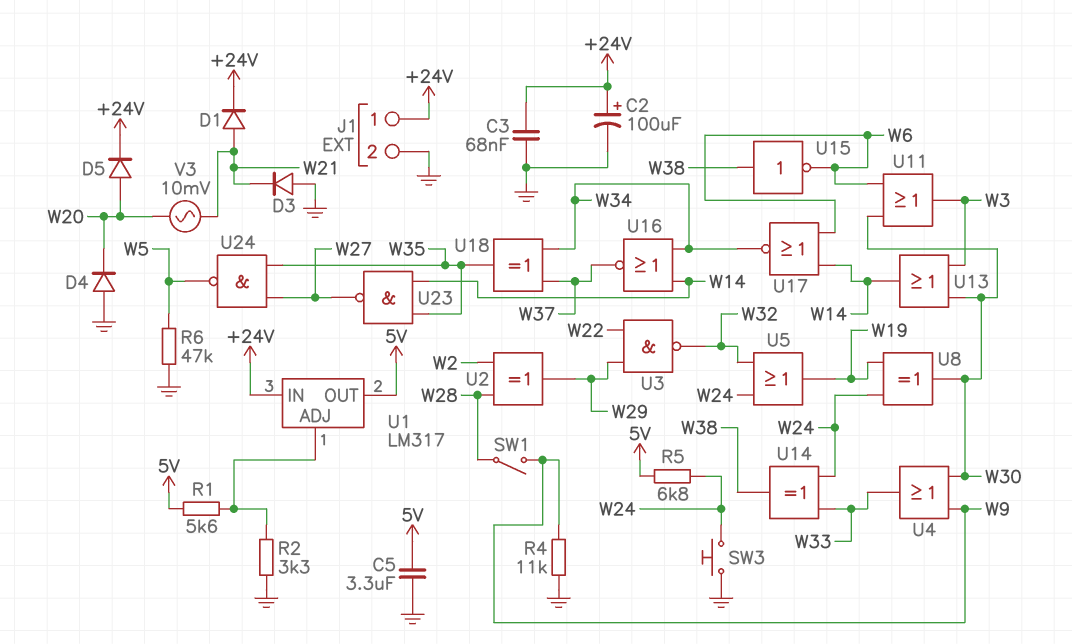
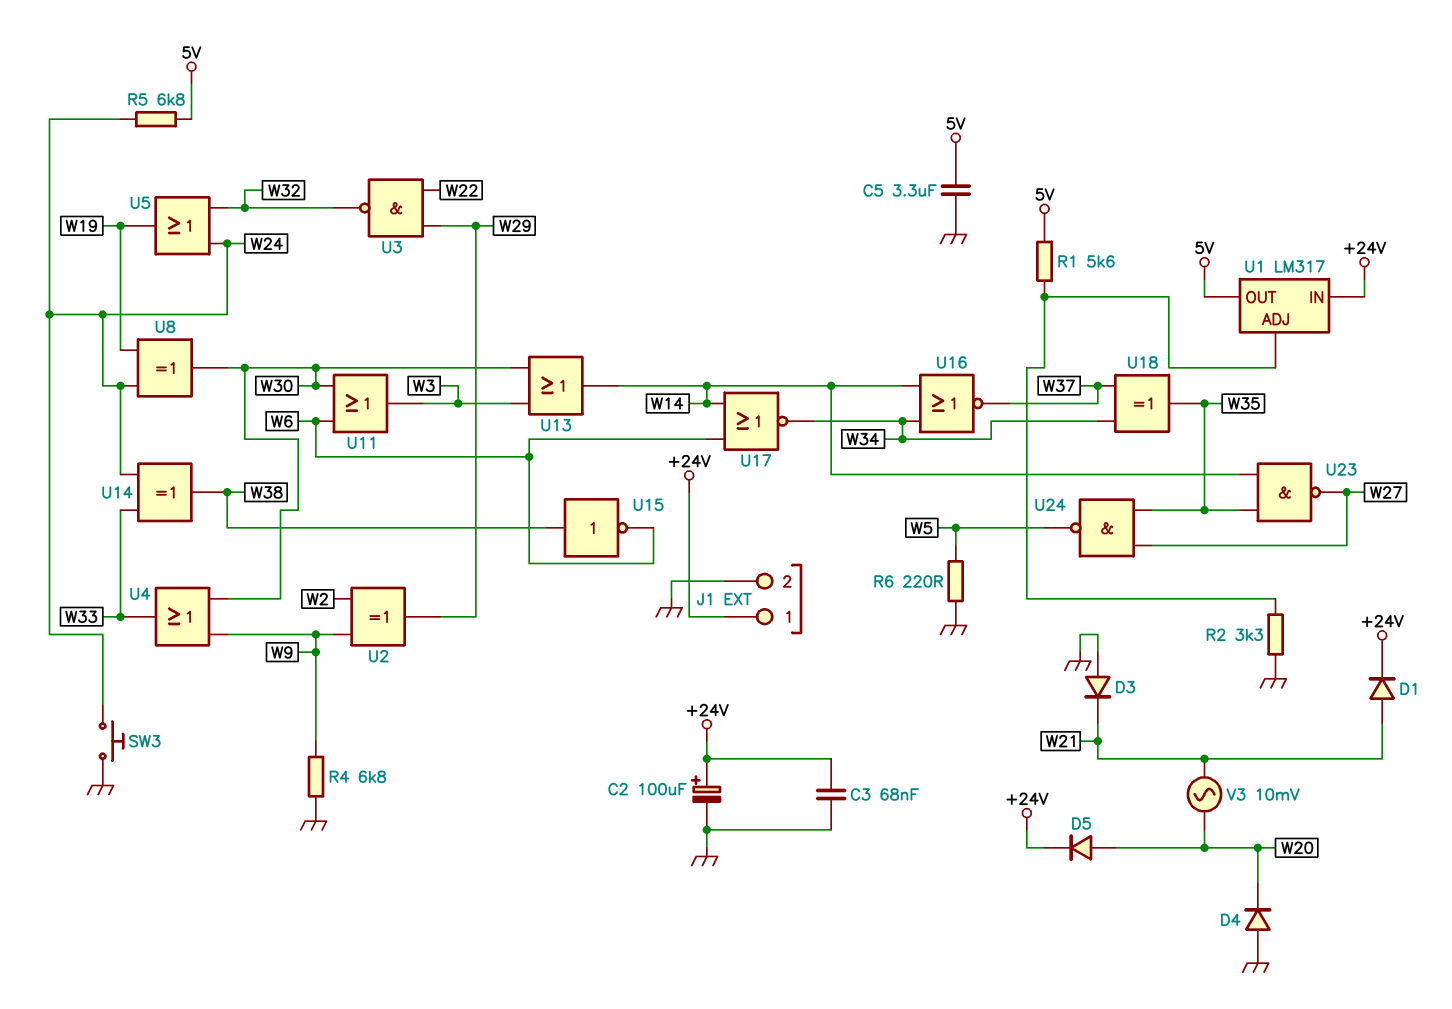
R4: 11k (GND, W9) -> 6.8k (GND, W9)
R6: 47k (GND, W5) -> 220 (GND, W5)
SW1: switch (W9, W28) -> none
U2: XOR (in W2, in W28, out W29) -> XOR (in W2, in W9, out W29)

